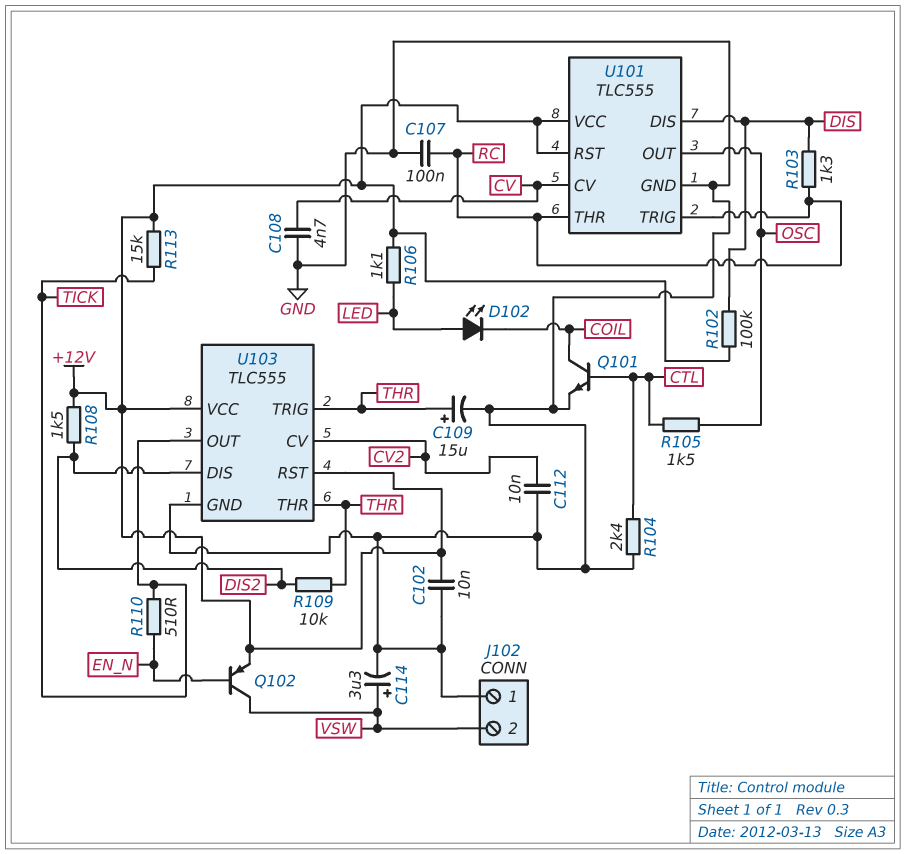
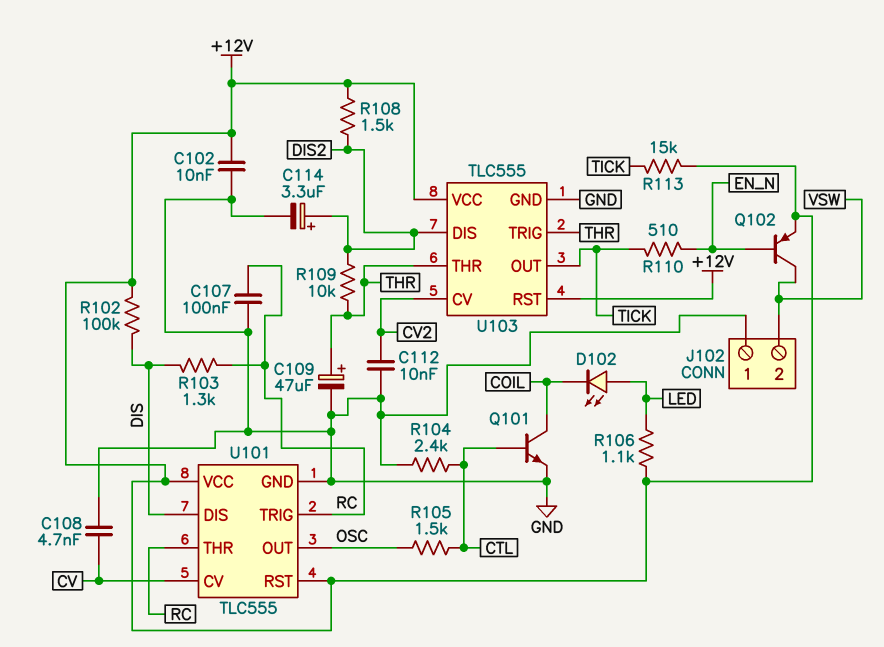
C109: 15uF (plus THR, minus GND) -> 47uF (plus THR, minus GND)
C114: 3.3uF (plus VSW, minus GND) -> 3.3uF (plus DIS2, minus GND)

